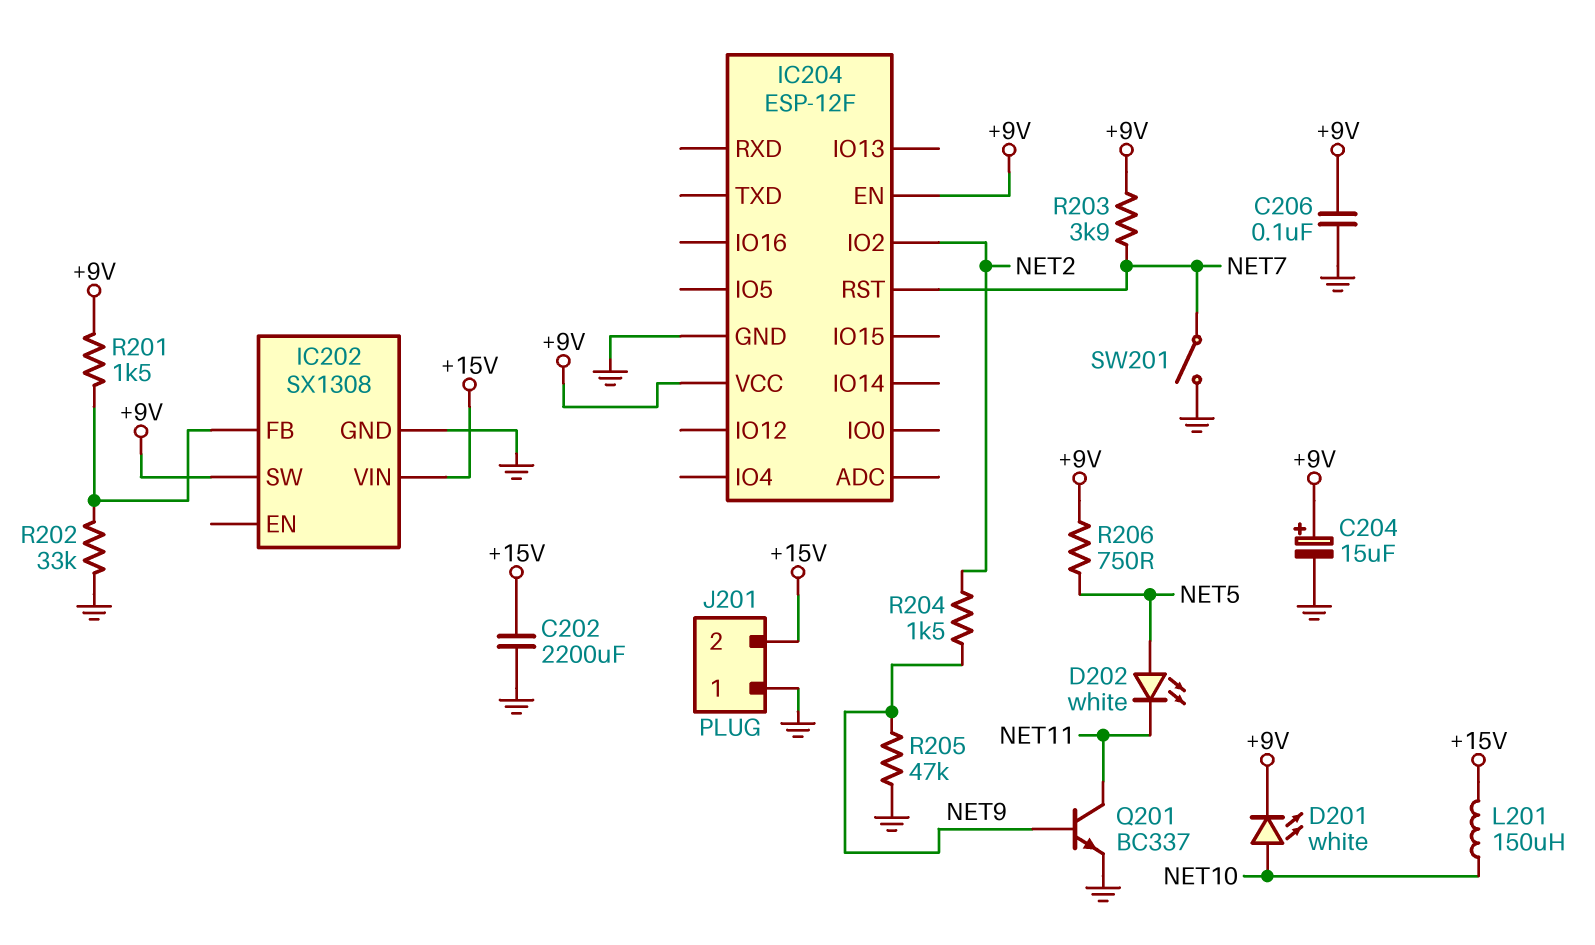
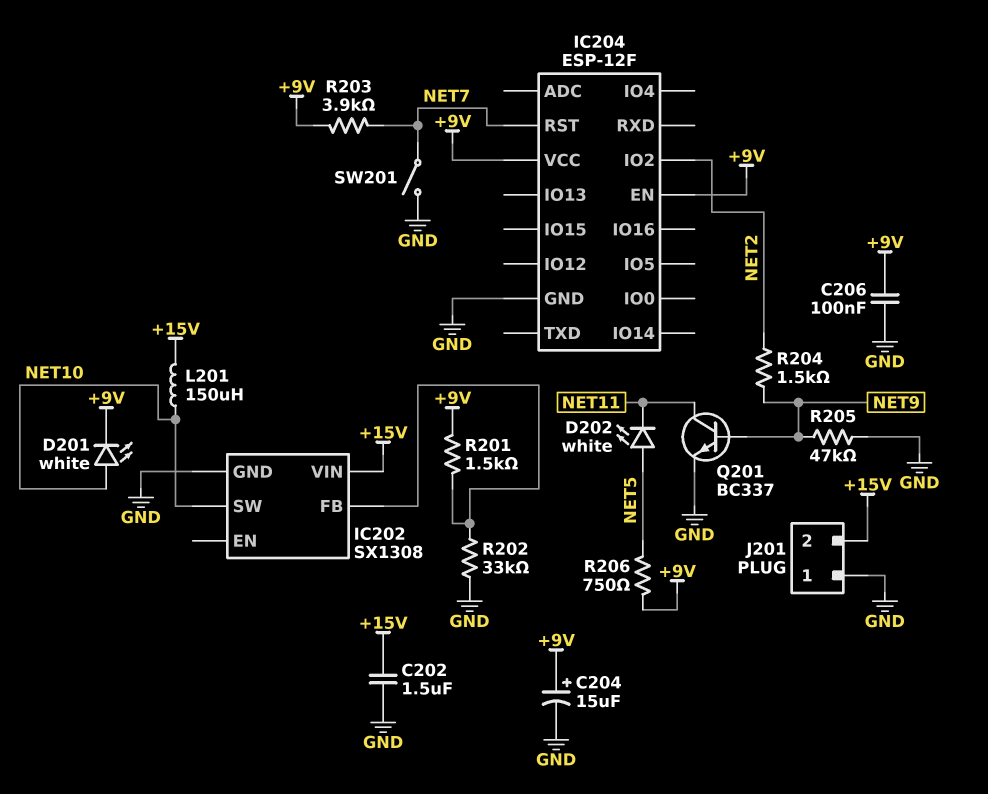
C202: 2200uF (+15V, GND) -> 1.5uF (+15V, GND)
IC202 pin SW: +9V -> NET10

